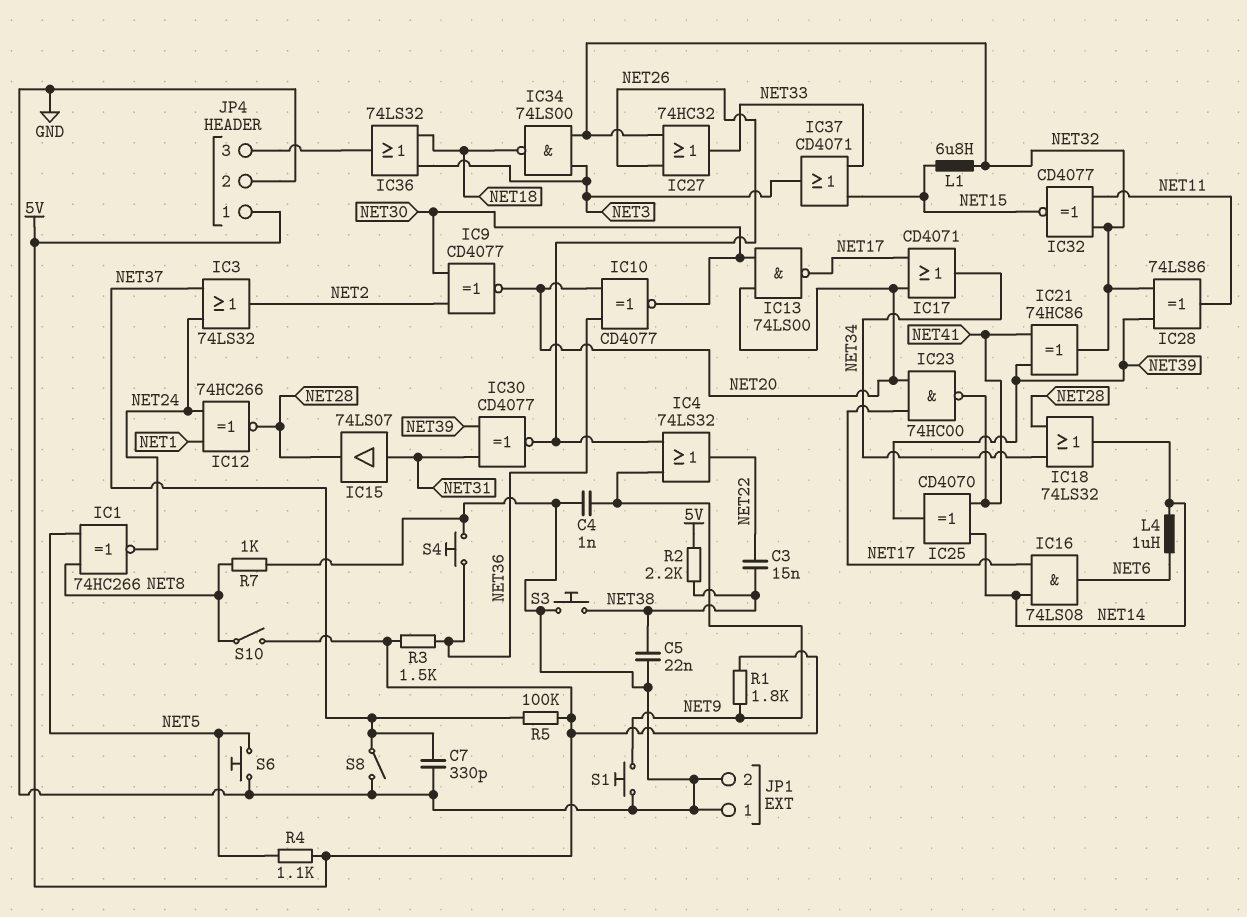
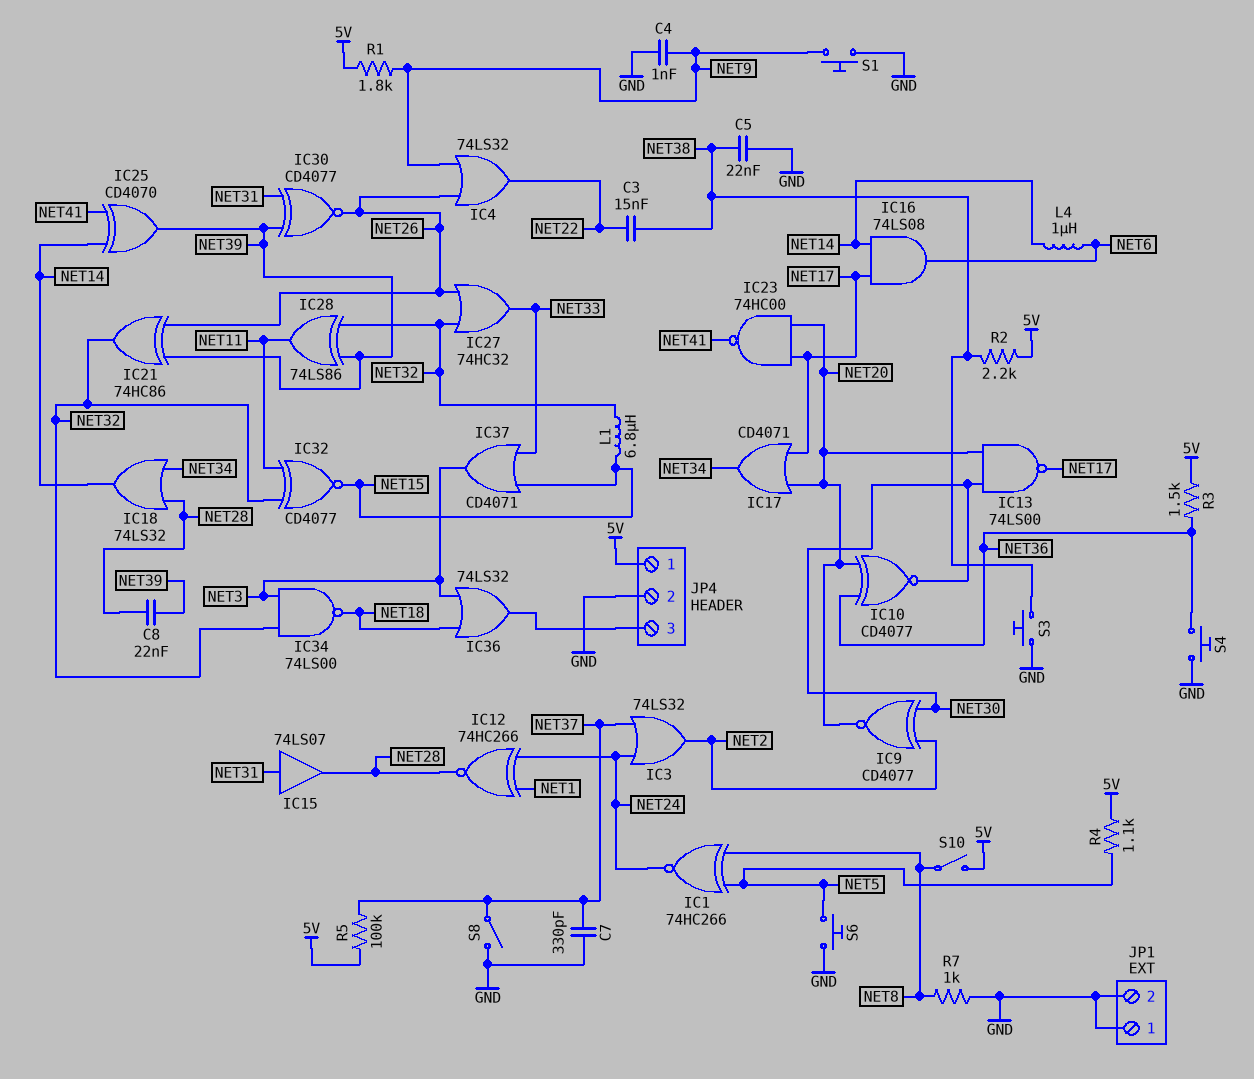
C8: none -> 22nF (NET28, NET39)
IC21: XOR 74HC86 (in NET39, in NET41, out NET32) -> XOR 74HC86 (in NET26, in NET39, out NET32)

